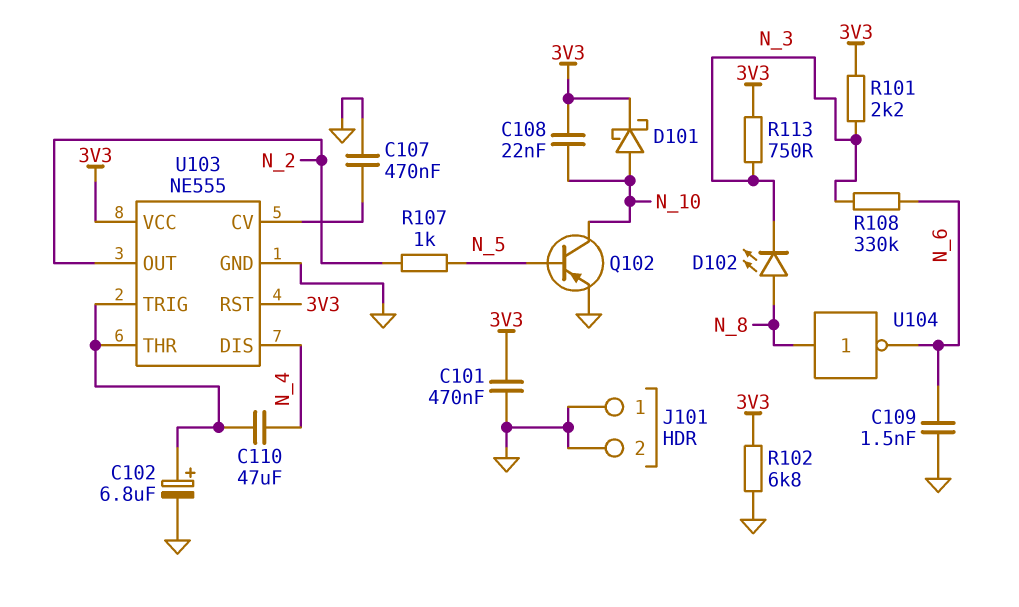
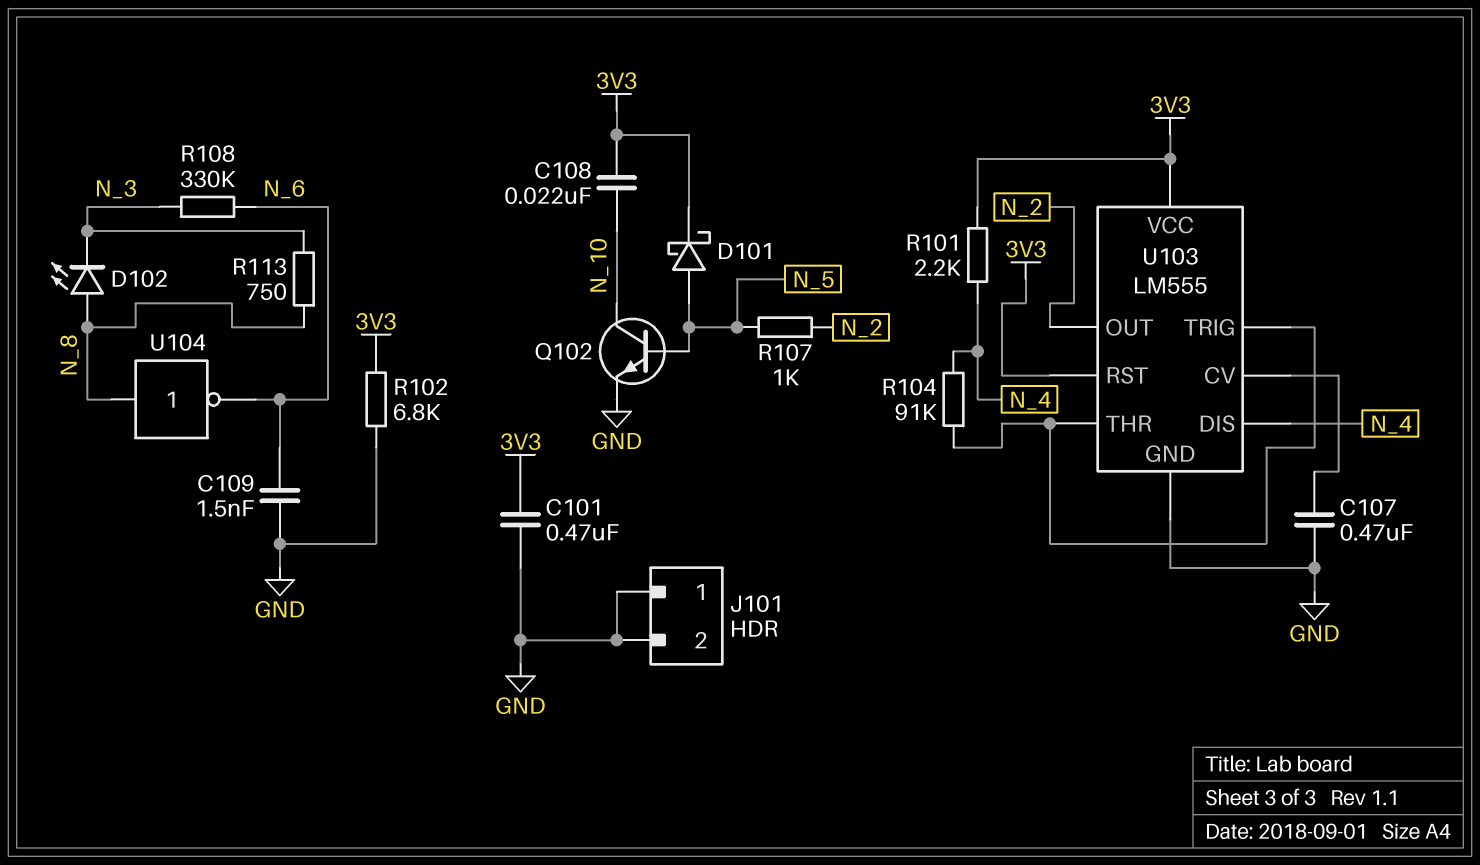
C102: 6.8uF (plus U103/THR, minus GND) -> none
C110: 47uF (N_4, U103/THR) -> none
D101: schottky (A N_10, K 3V3) -> schottky (A N_5, K 3V3)
Q102: PNP (B N_5, C N_10, E GND) -> NPN (B N_5, C N_10, E GND)
R101: 2.2k (3V3, N_3) -> 2.2k (3V3, N_4)
R104: none -> 91k (N_4, U103/THR)
R113: 750 (3V3, N_3) -> 750 (N_3, N_8)
U103: NE555 -> LM555

